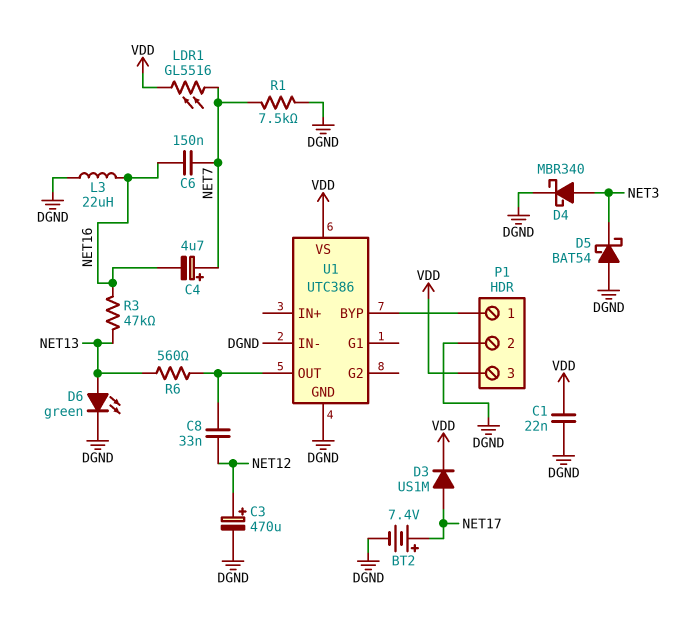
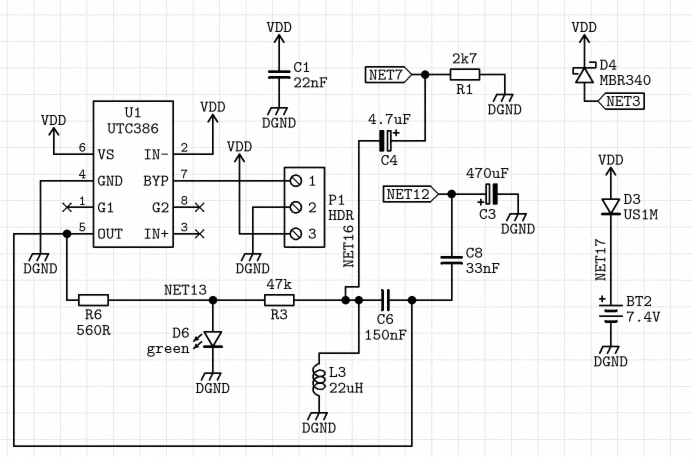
C6: 150nF (NET7, NET16) -> 150nF (NET16, U1/OUT)
D3: diode US1M (A NET17, K VDD) -> diode US1M (A VDD, K NET17)
D4: schottky MBR340 (A NET3, K DGND) -> schottky MBR340 (A NET3, K VDD)
D5: schottky BAT54 (A DGND, K NET3) -> none
LDR1: GL5516 (NET7, VDD) -> none
R1: 7.5k (DGND, NET7) -> 2.7k (DGND, NET7)
U1 pin IN-: DGND -> VDD

